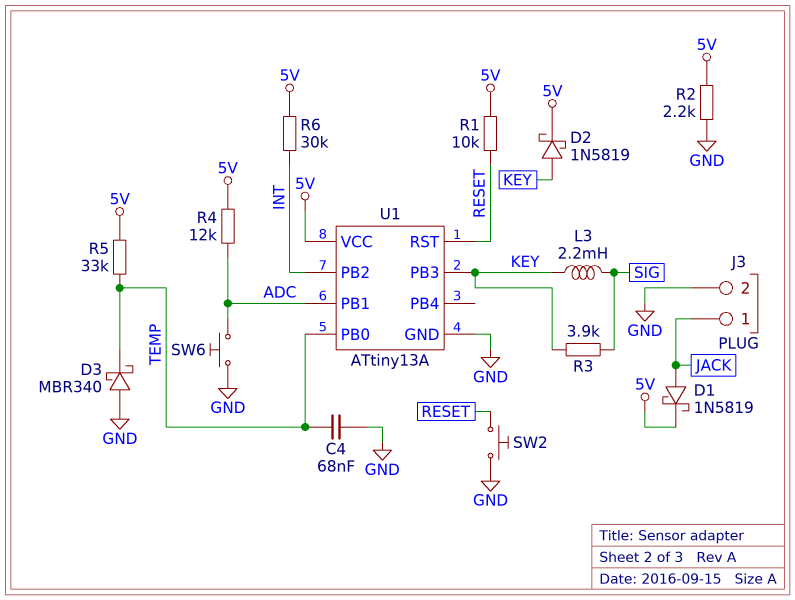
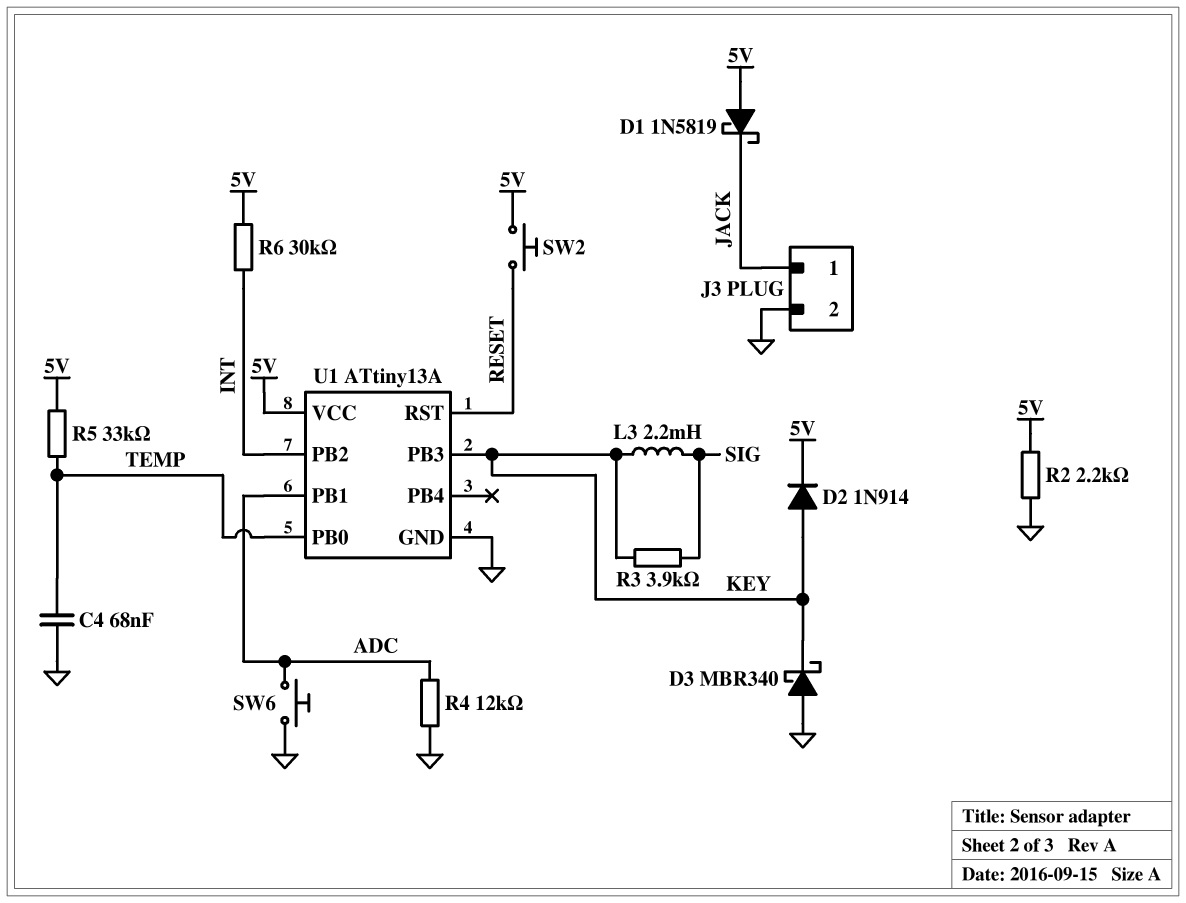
D1: schottky 1N5819 (A JACK, K 5V) -> schottky 1N5819 (A 5V, K JACK)
D2: schottky 1N5819 (A KEY, K 5V) -> diode 1N914 (A KEY, K 5V)
D3: schottky MBR340 (A GND, K TEMP) -> schottky MBR340 (A GND, K KEY)
R1: 10k (5V, RESET) -> none
R4: 12k (5V, ADC) -> 12k (ADC, GND)
SW2: button (GND, RESET) -> button (5V, RESET)

